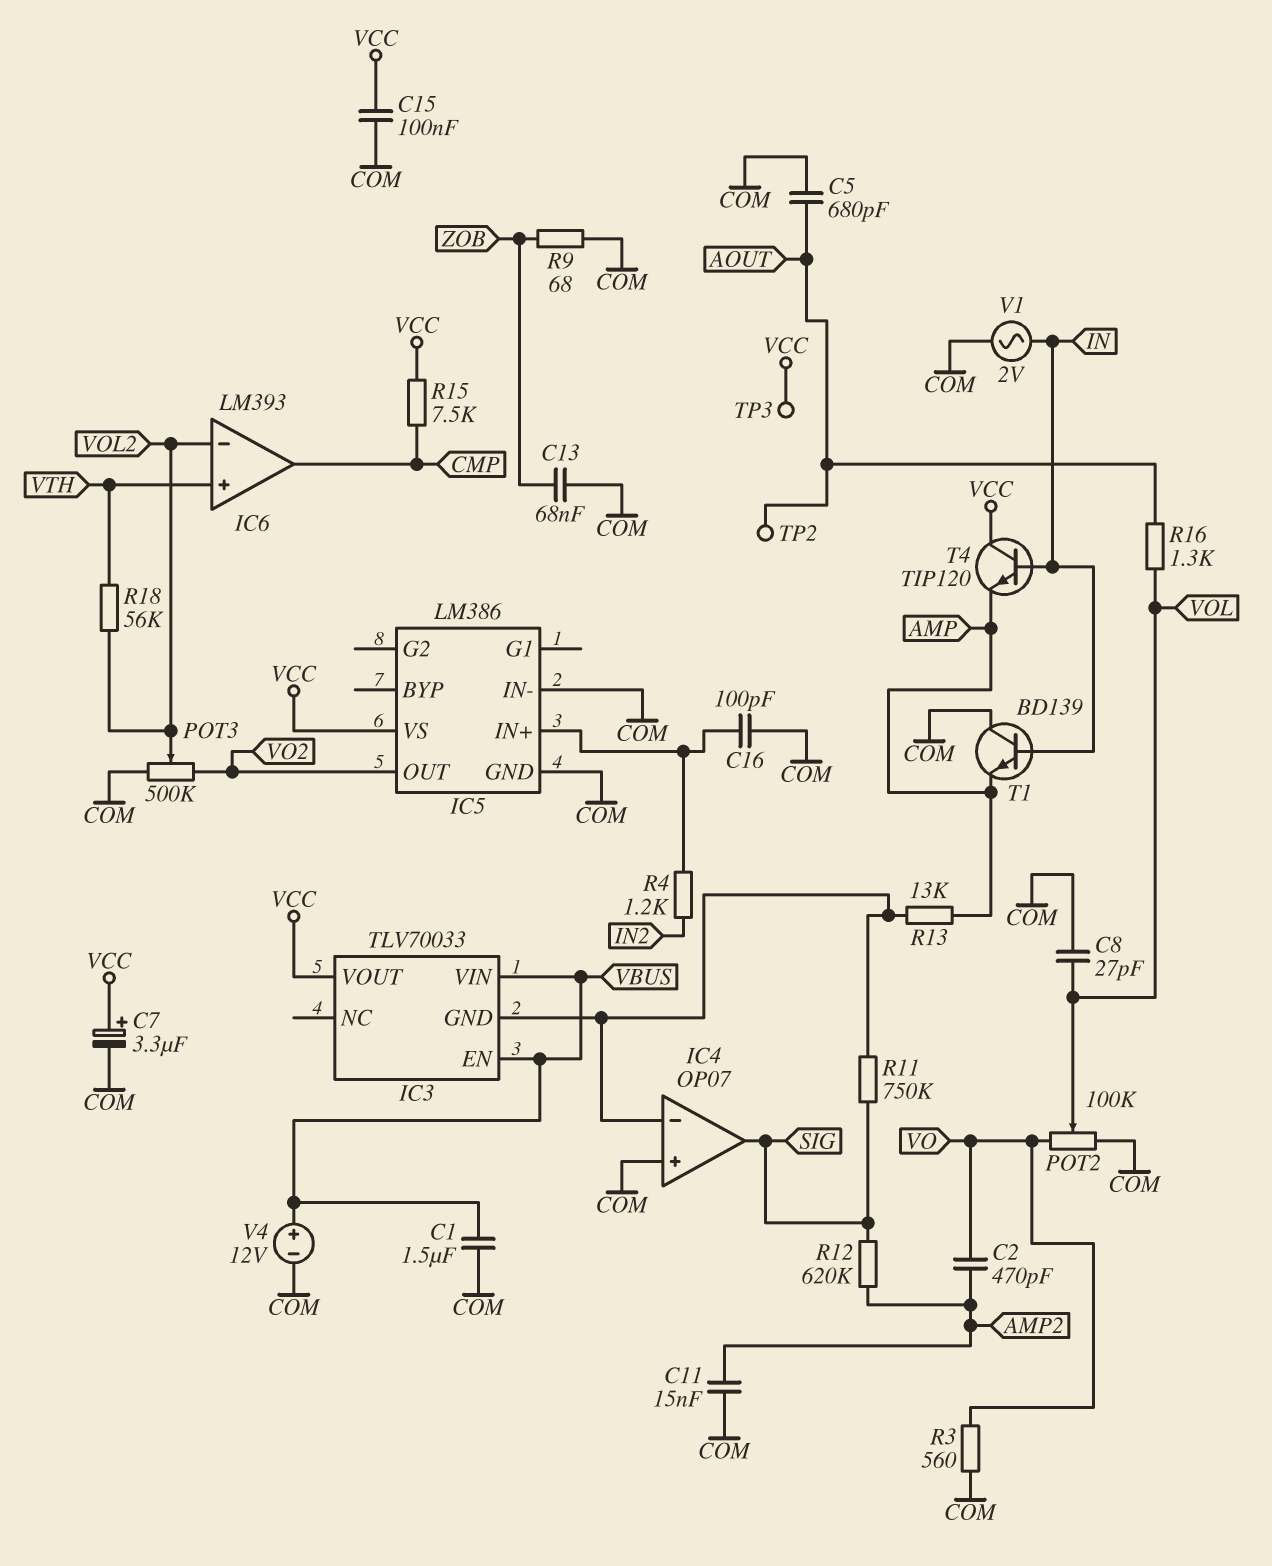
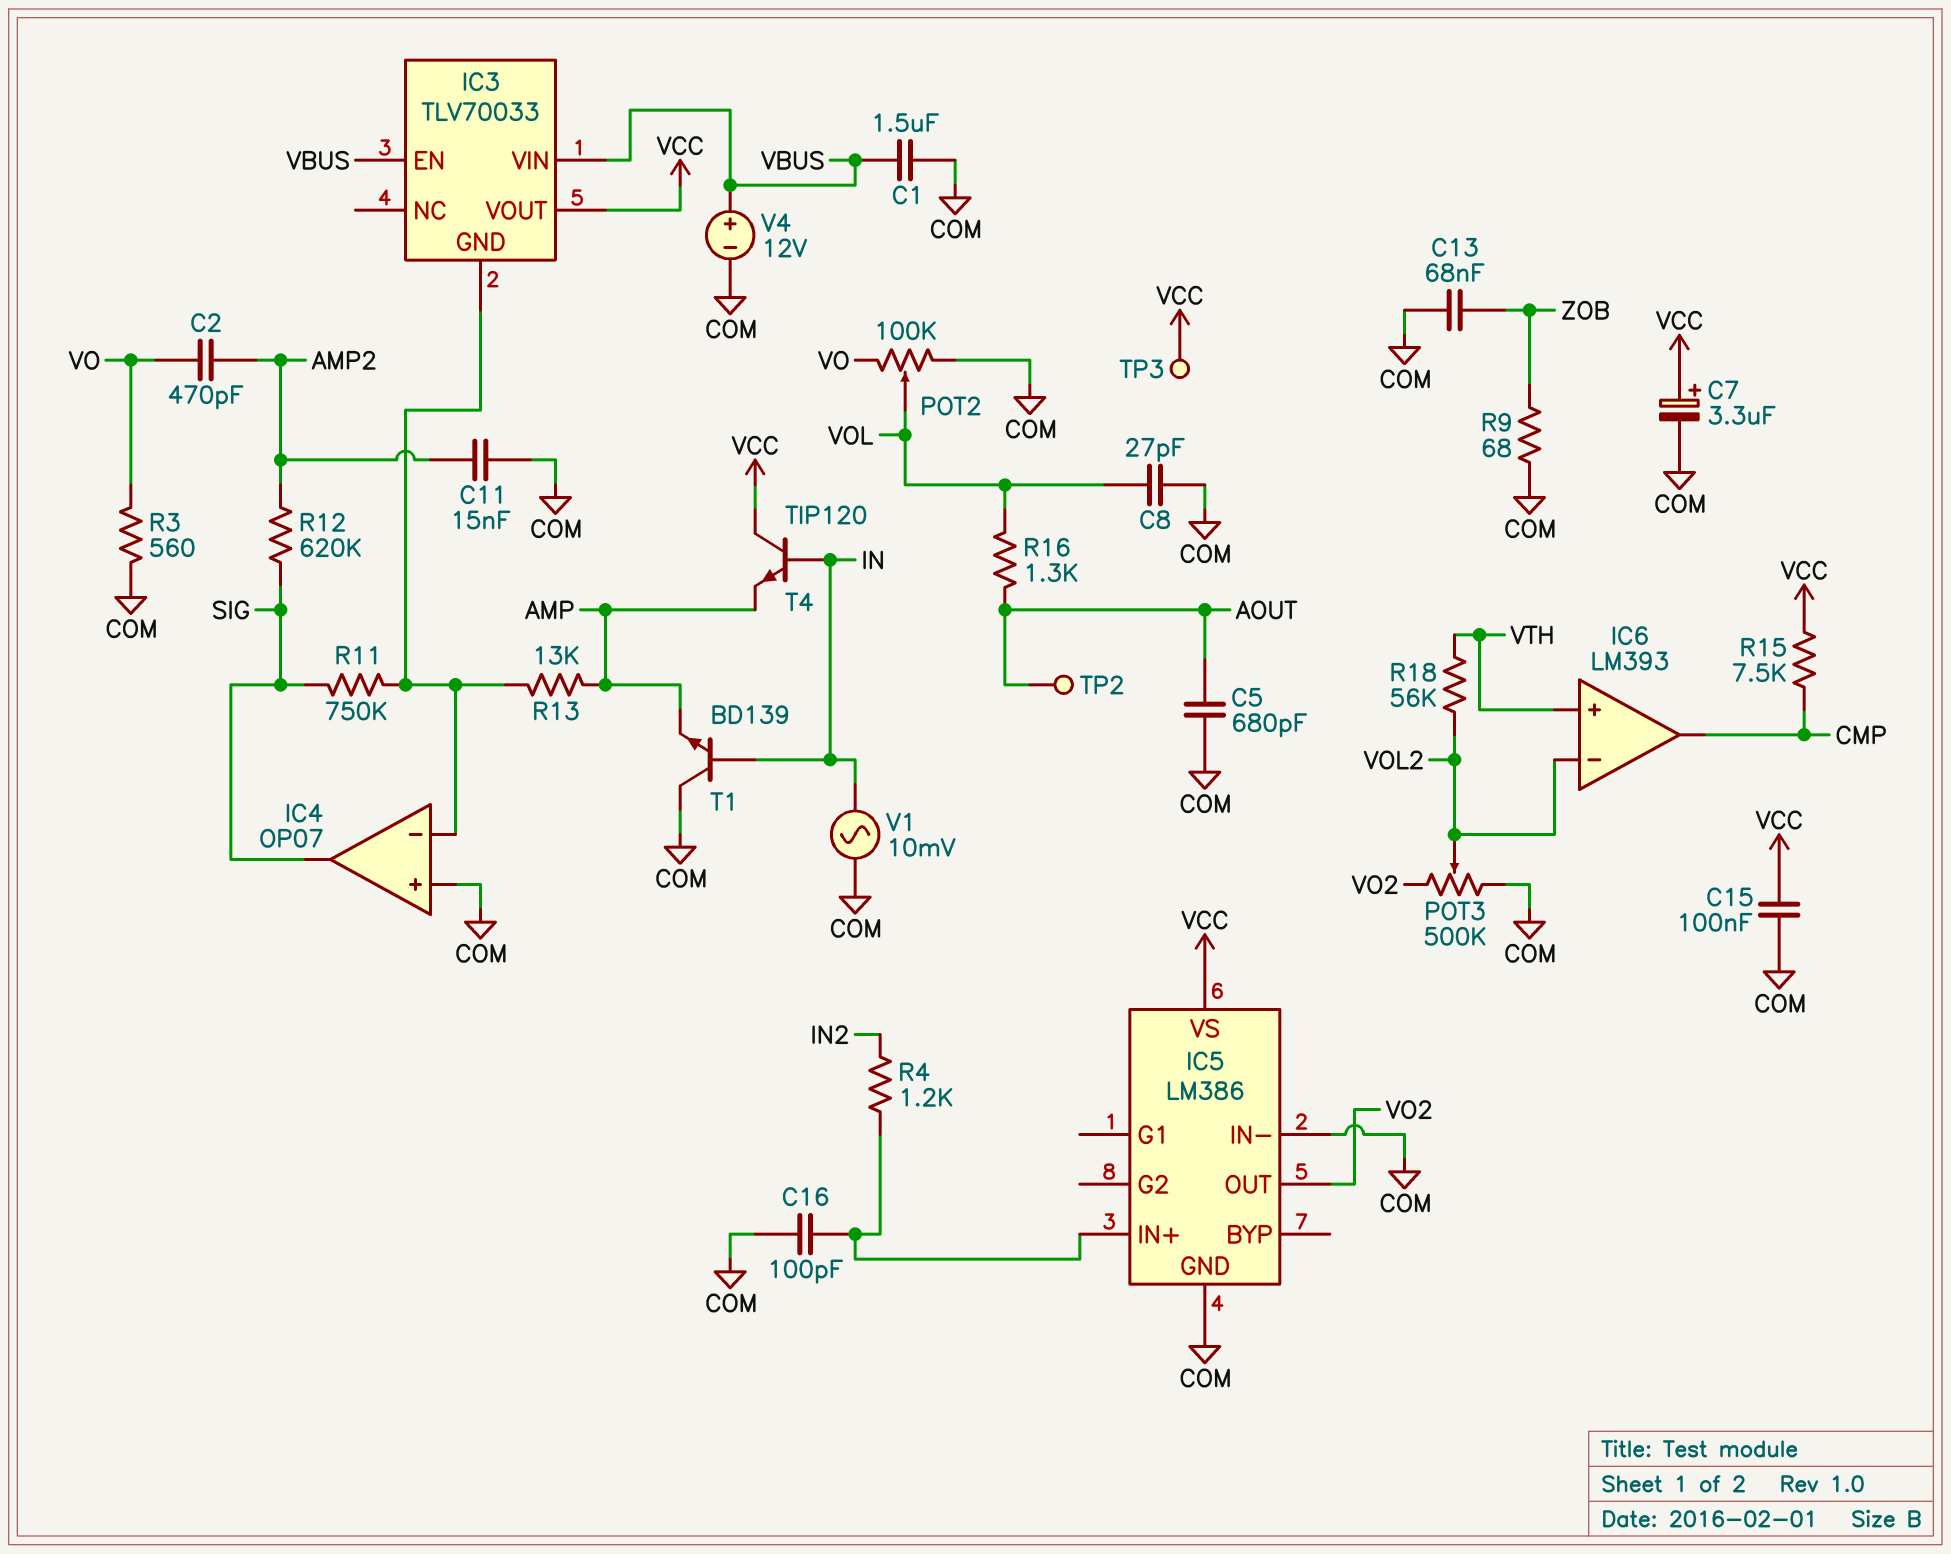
V1: AC 2V (COM, IN) -> AC 10mV (COM, IN)

